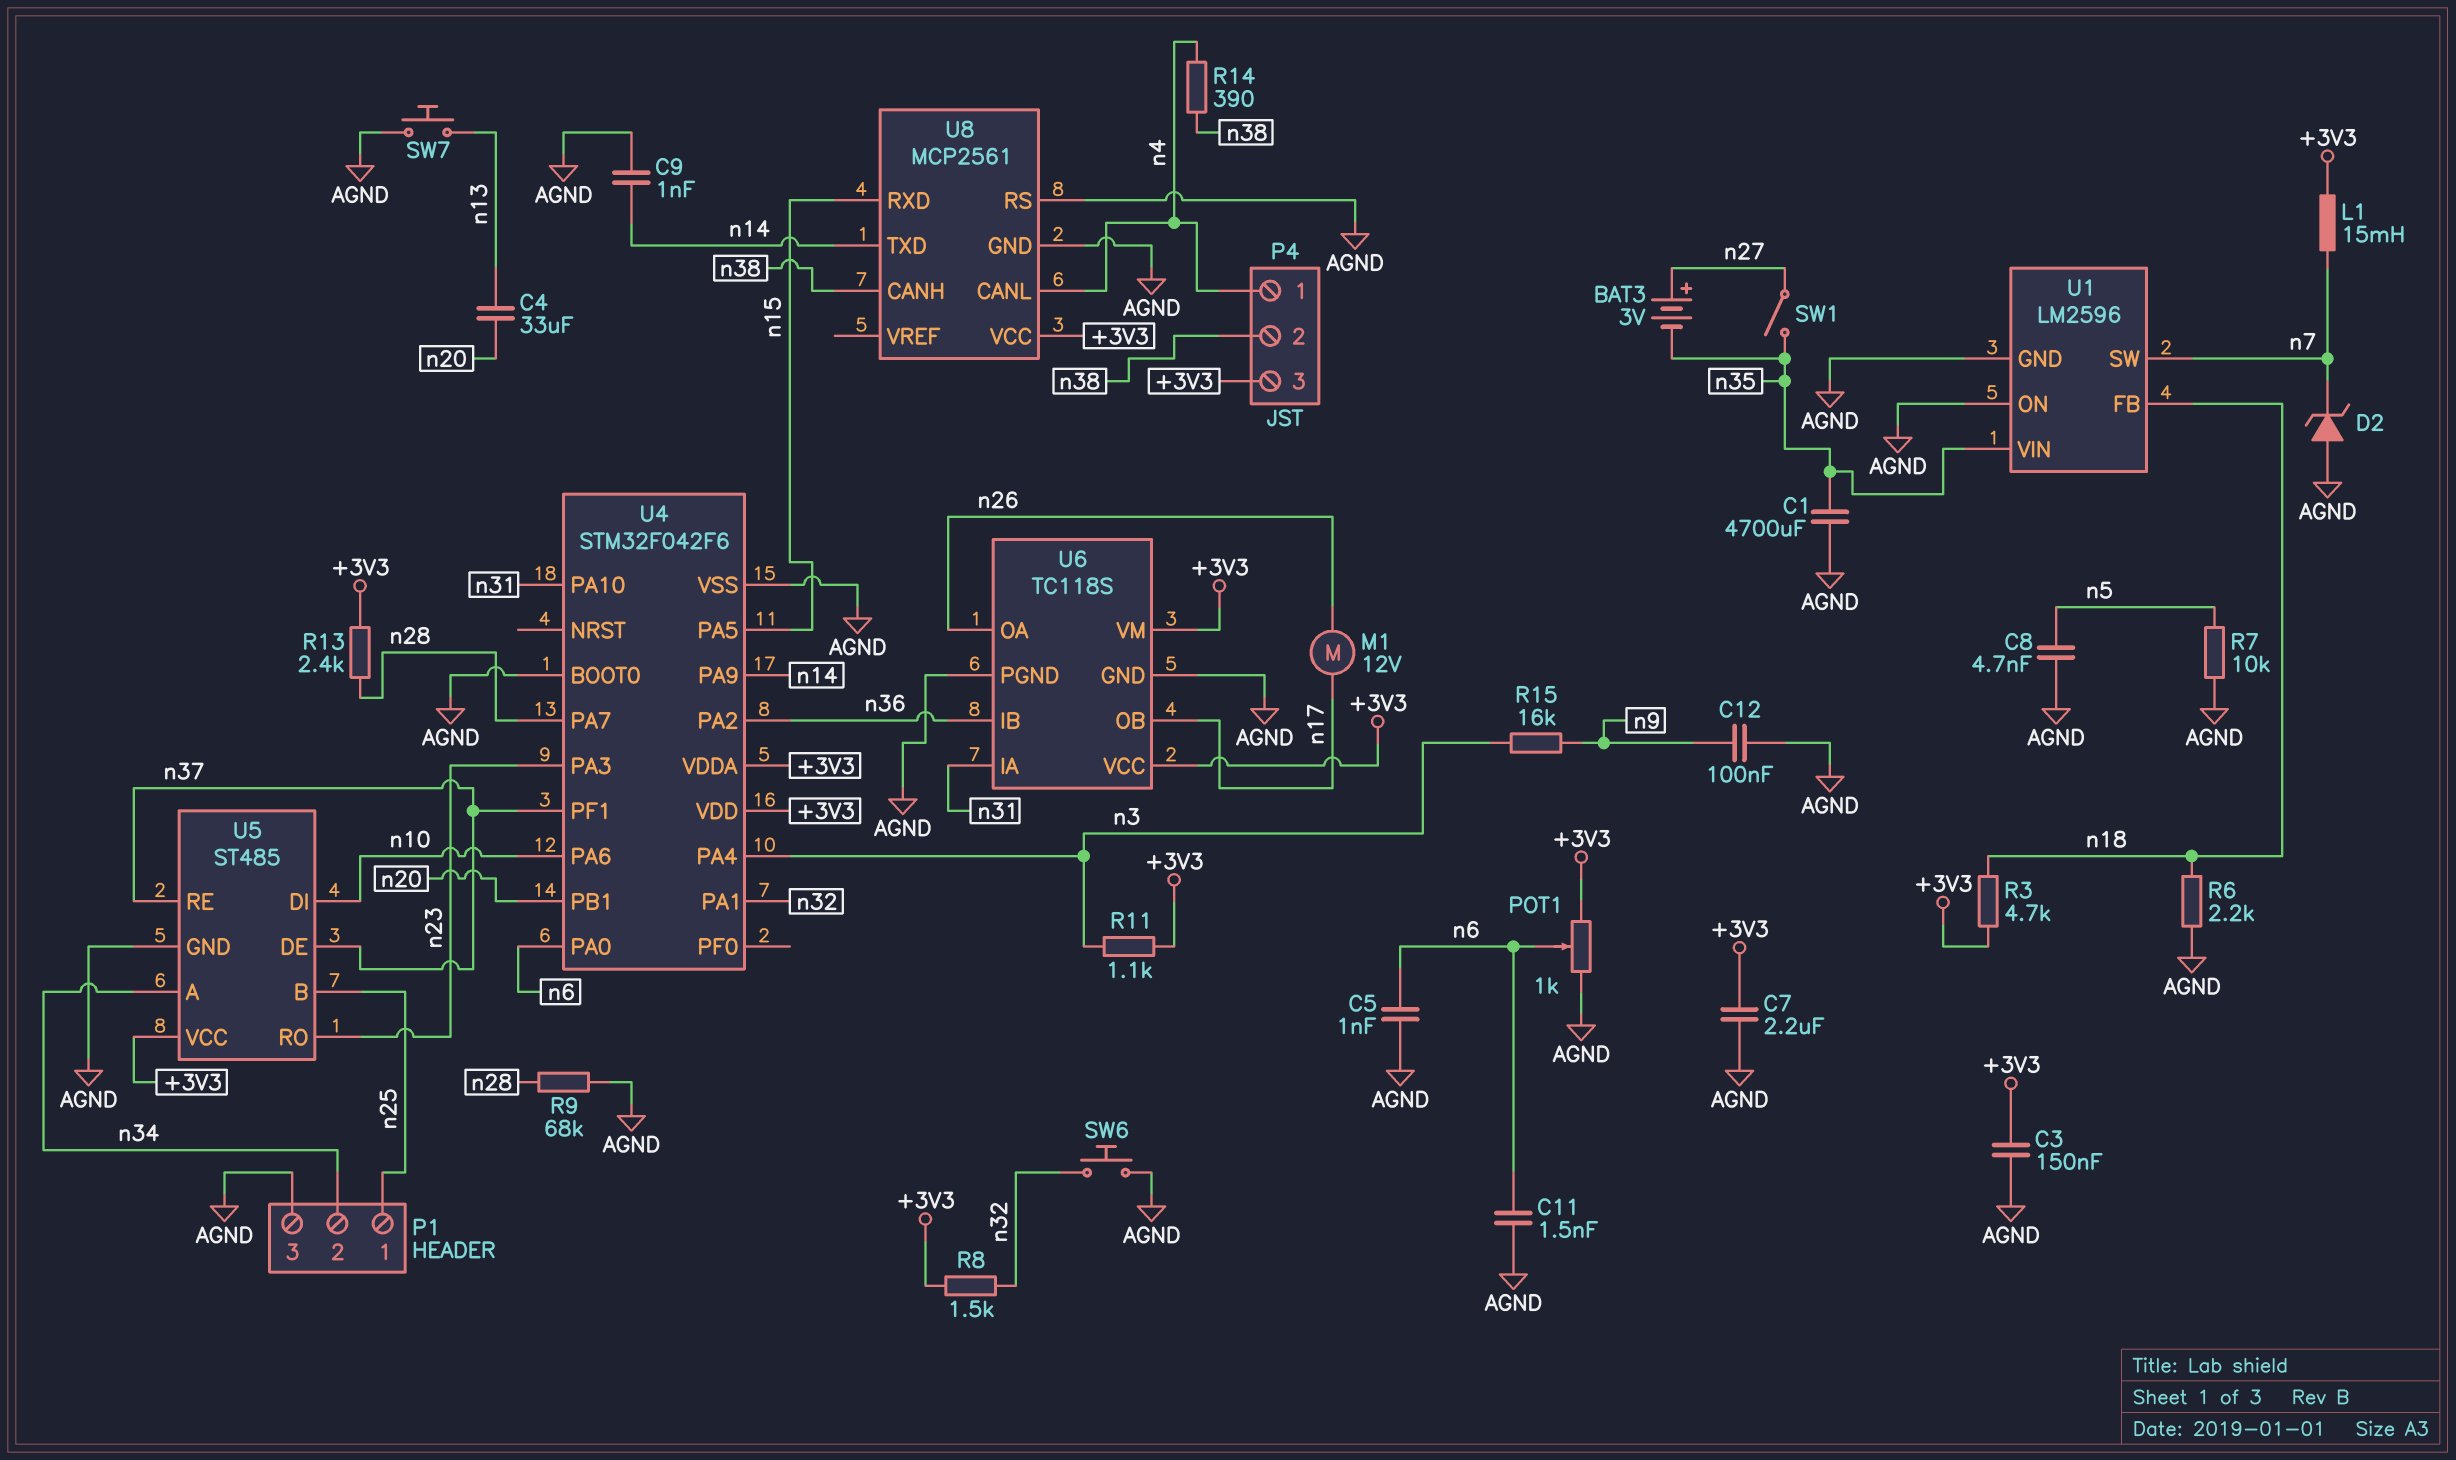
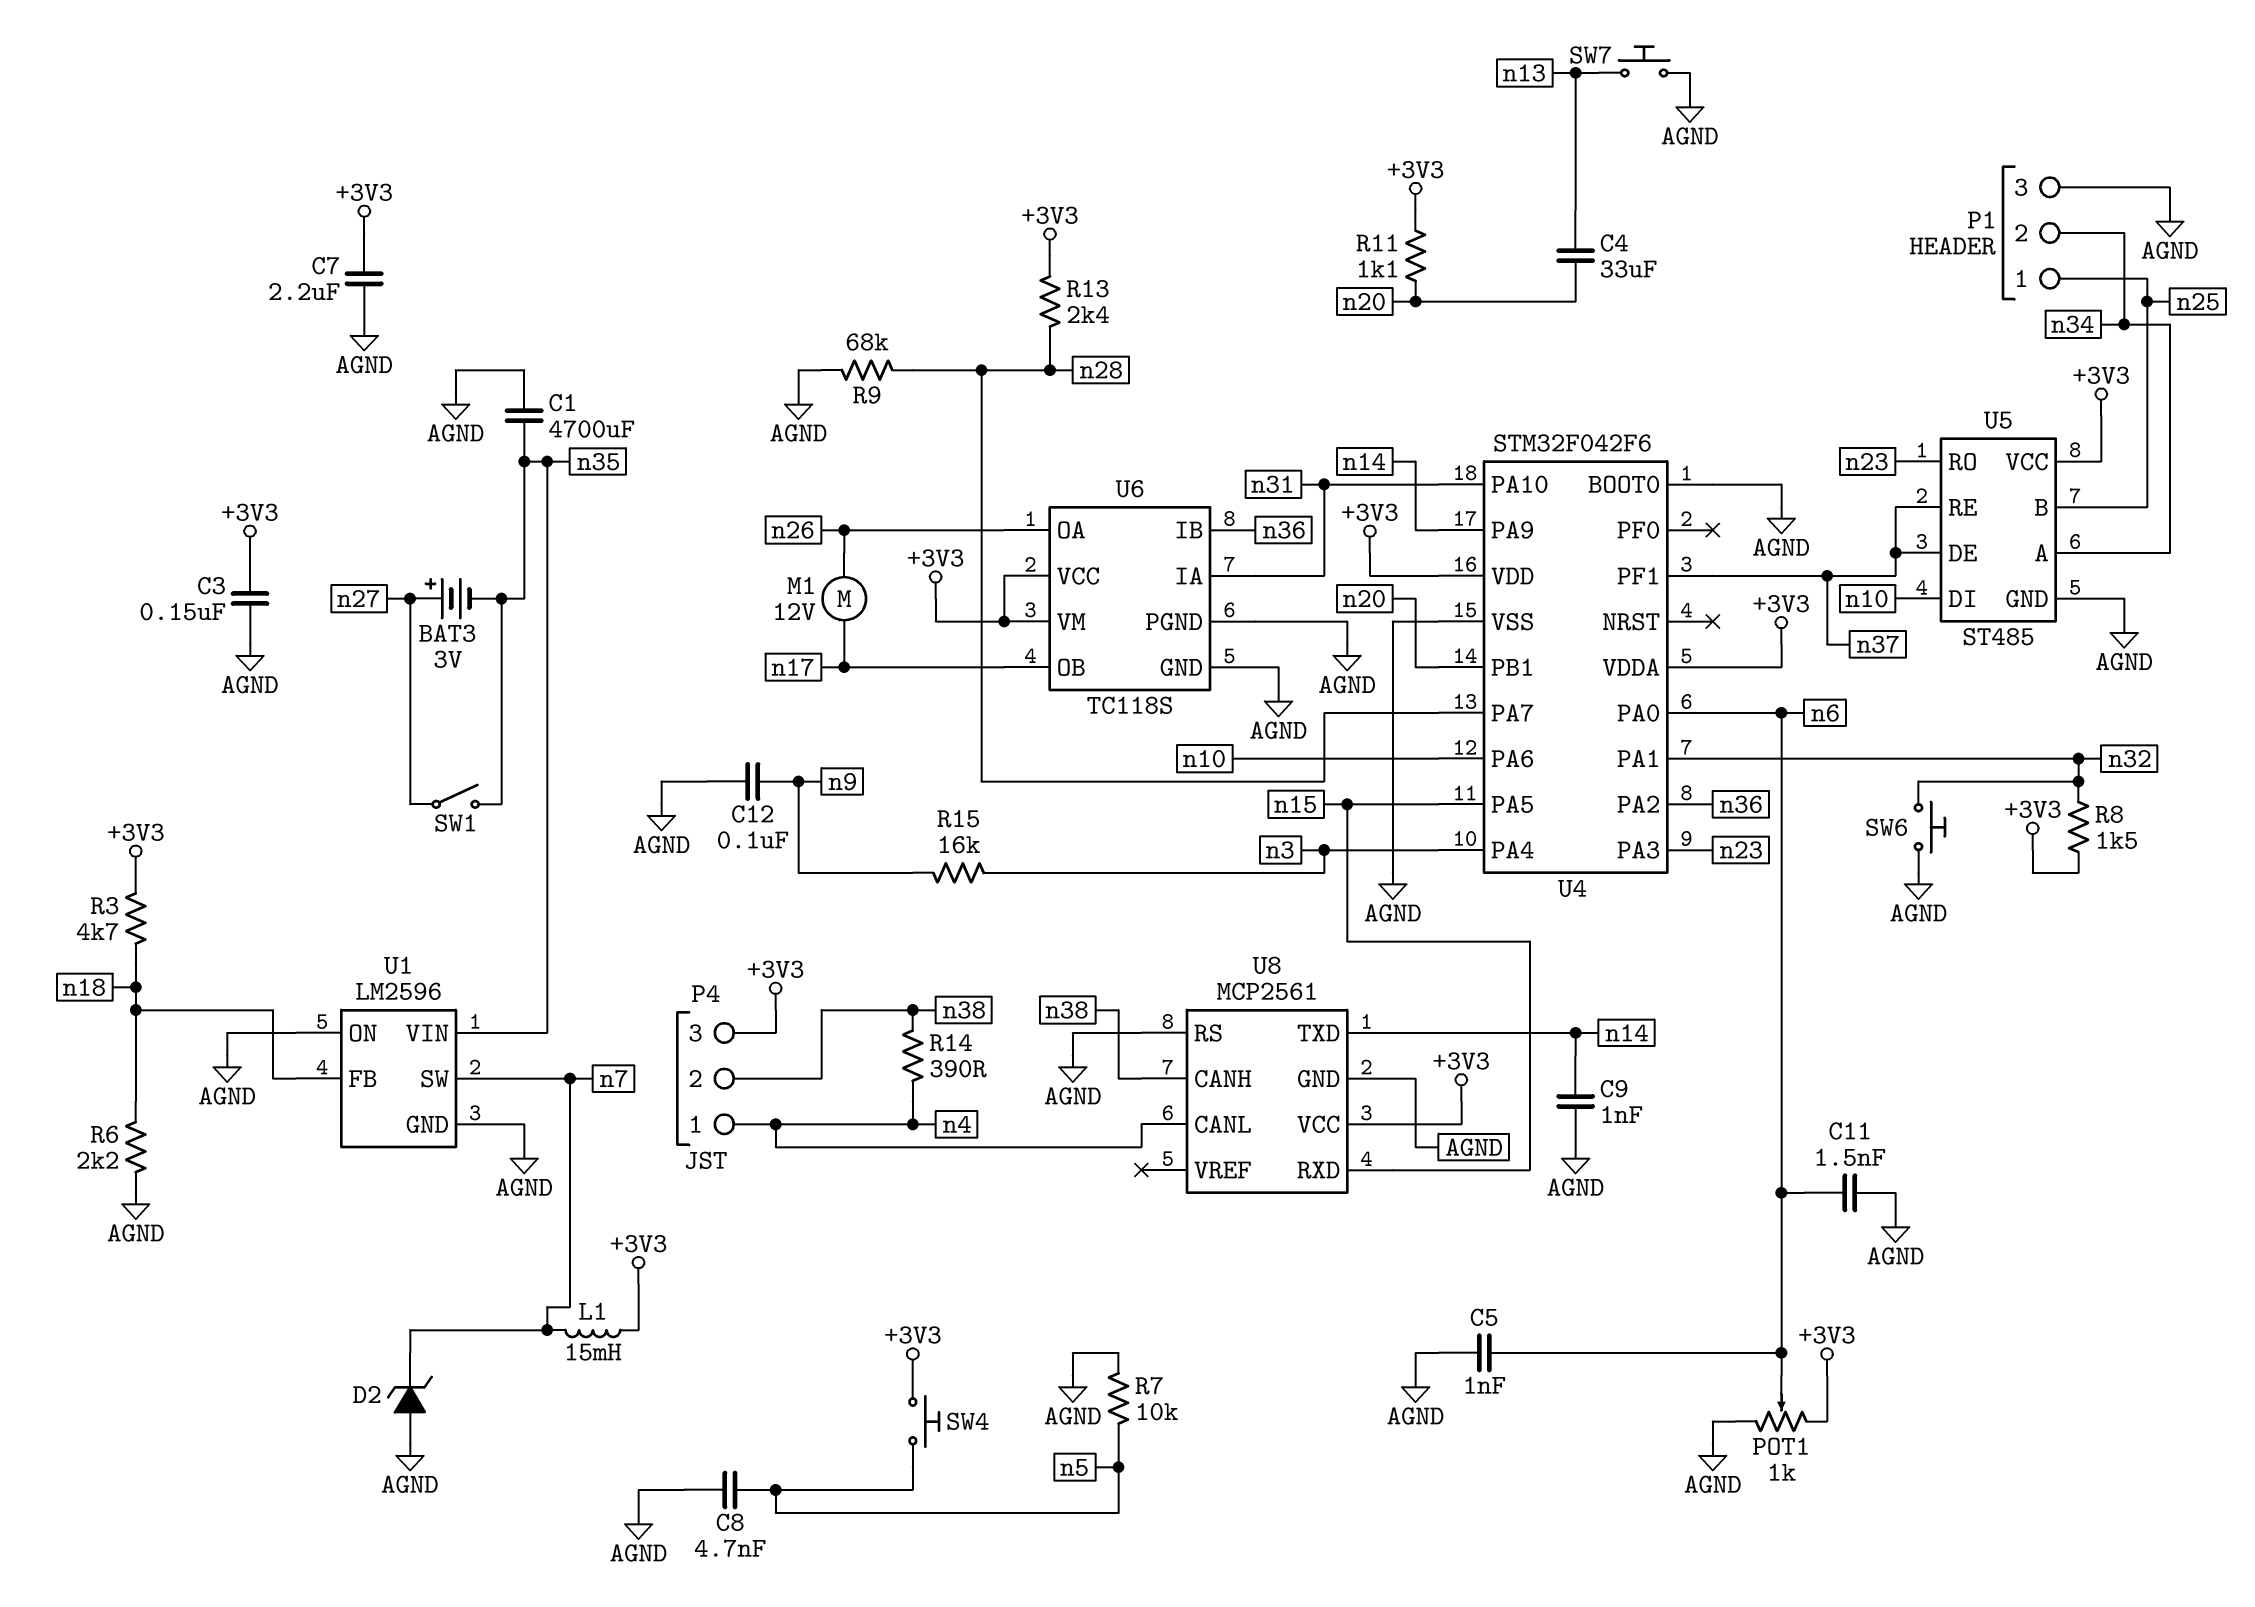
R11: 1.1k (+3V3, n3) -> 1.1k (+3V3, n20)
SW4: none -> button (+3V3, n5)

